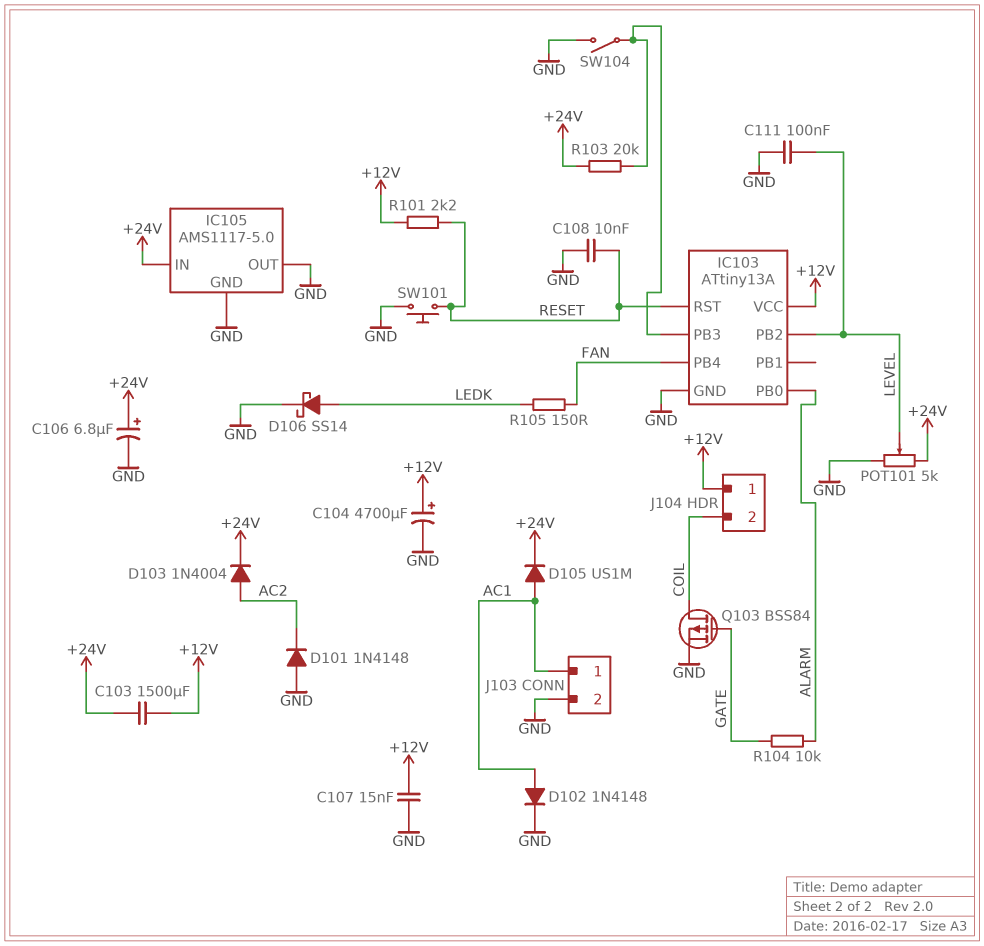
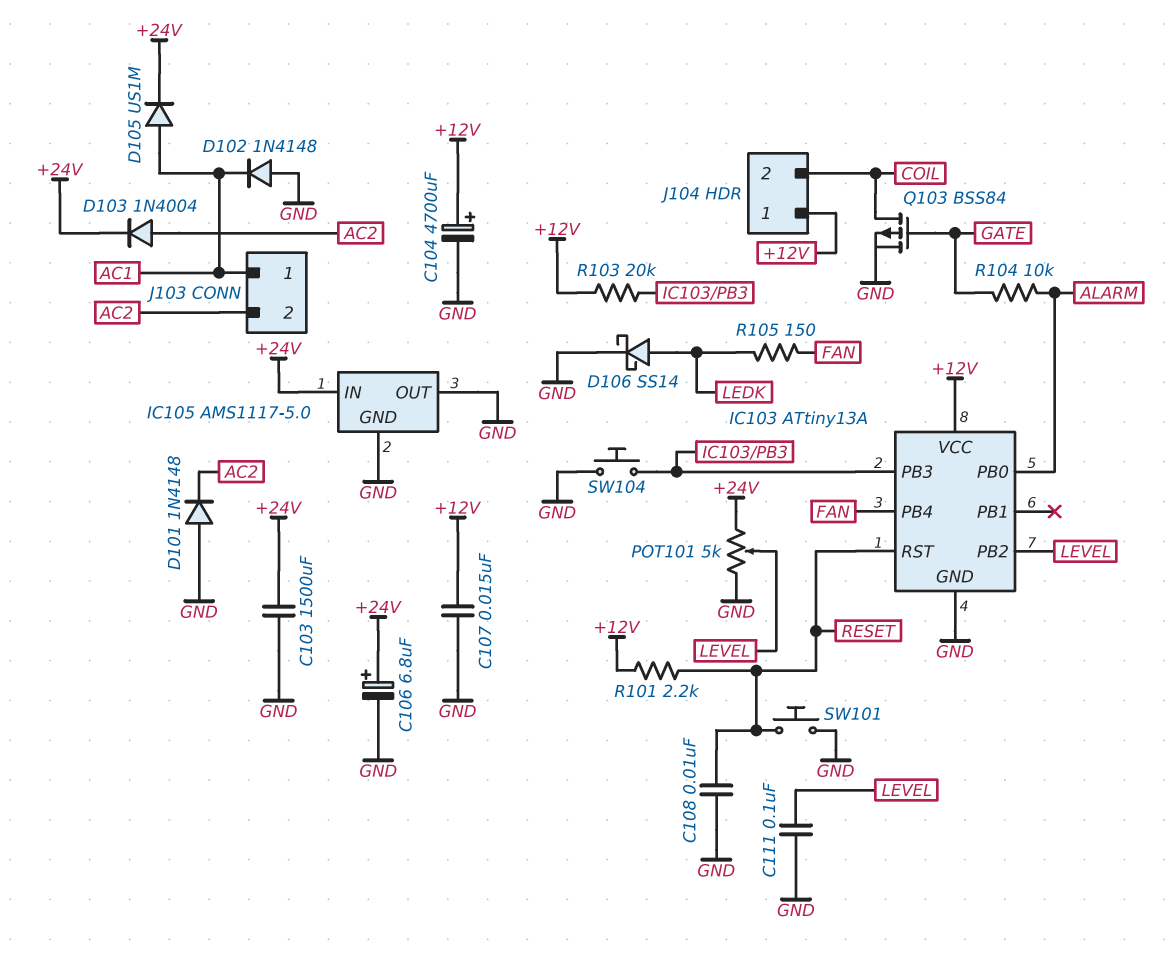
C103: 1500uF (+12V, +24V) -> 1500uF (+24V, GND)
D102: diode 1N4148 (A AC1, K GND) -> diode 1N4148 (A GND, K AC1)
J103 pin 2: GND -> AC2
R103: 20k (+24V, IC103/PB3) -> 20k (+12V, IC103/PB3)
SW104: switch (GND, IC103/PB3) -> button (GND, IC103/PB3)

